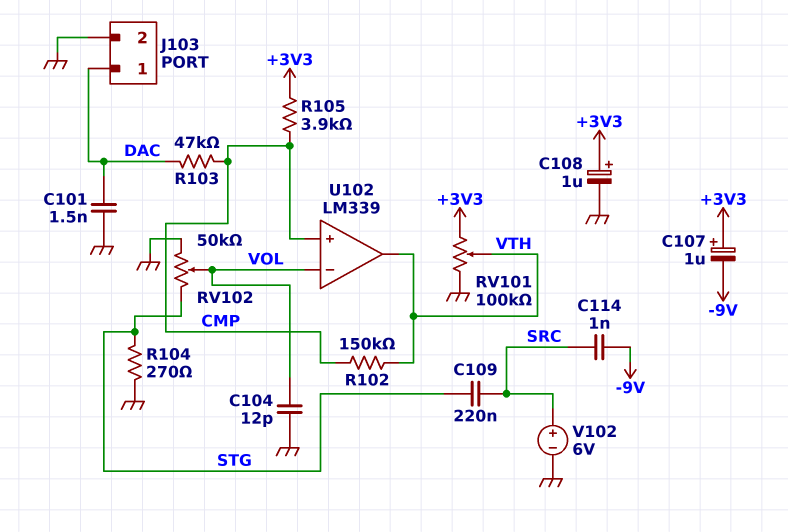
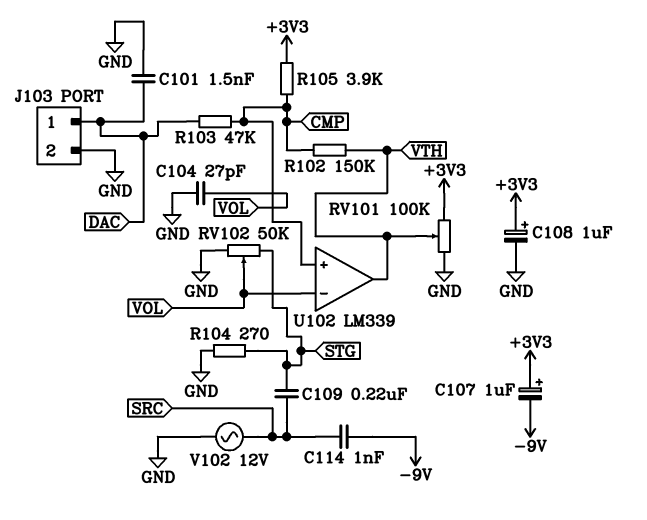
C104: 12pF (GND, VOL) -> 27pF (GND, VOL)
V102: 6V (plus SRC, minus GND) -> AC 12V (GND, SRC)

